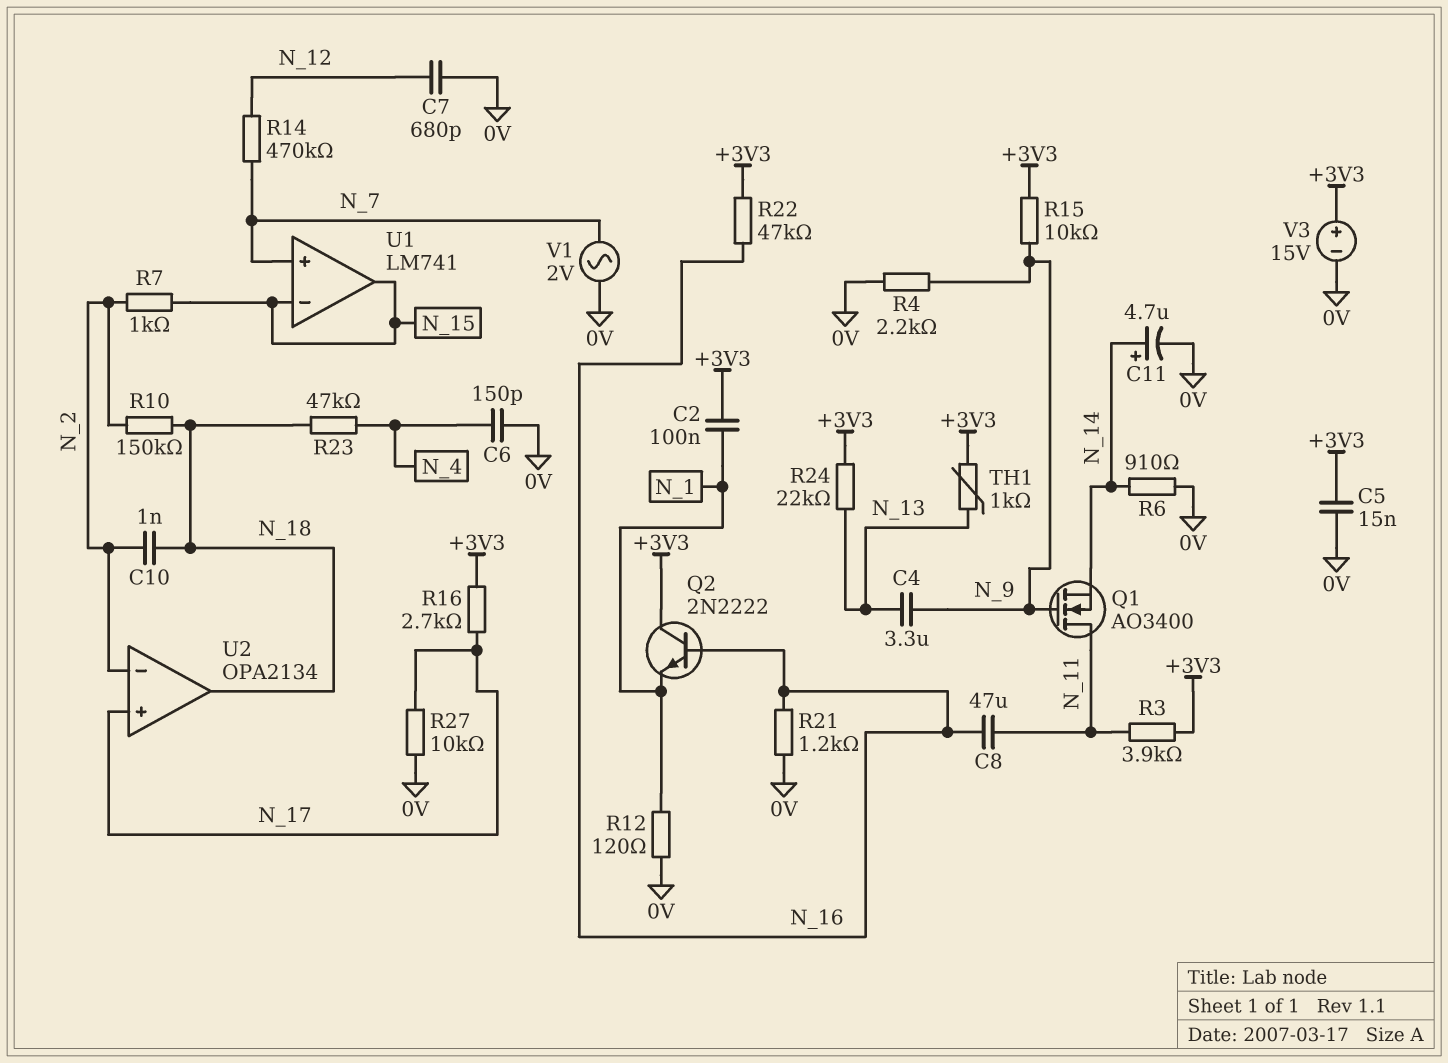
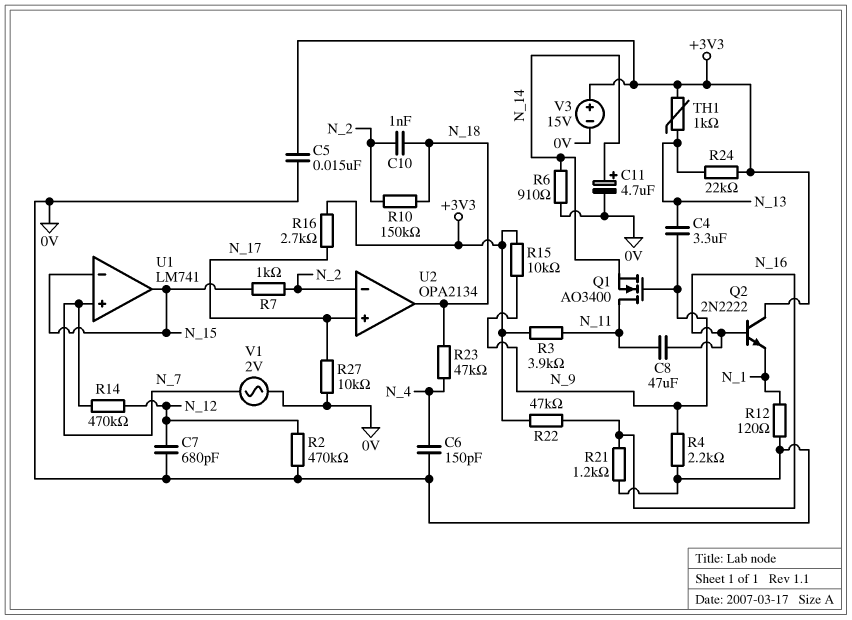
C2: 100nF (+3V3, N_1) -> none
R2: none -> 470k (0V, N_12)

